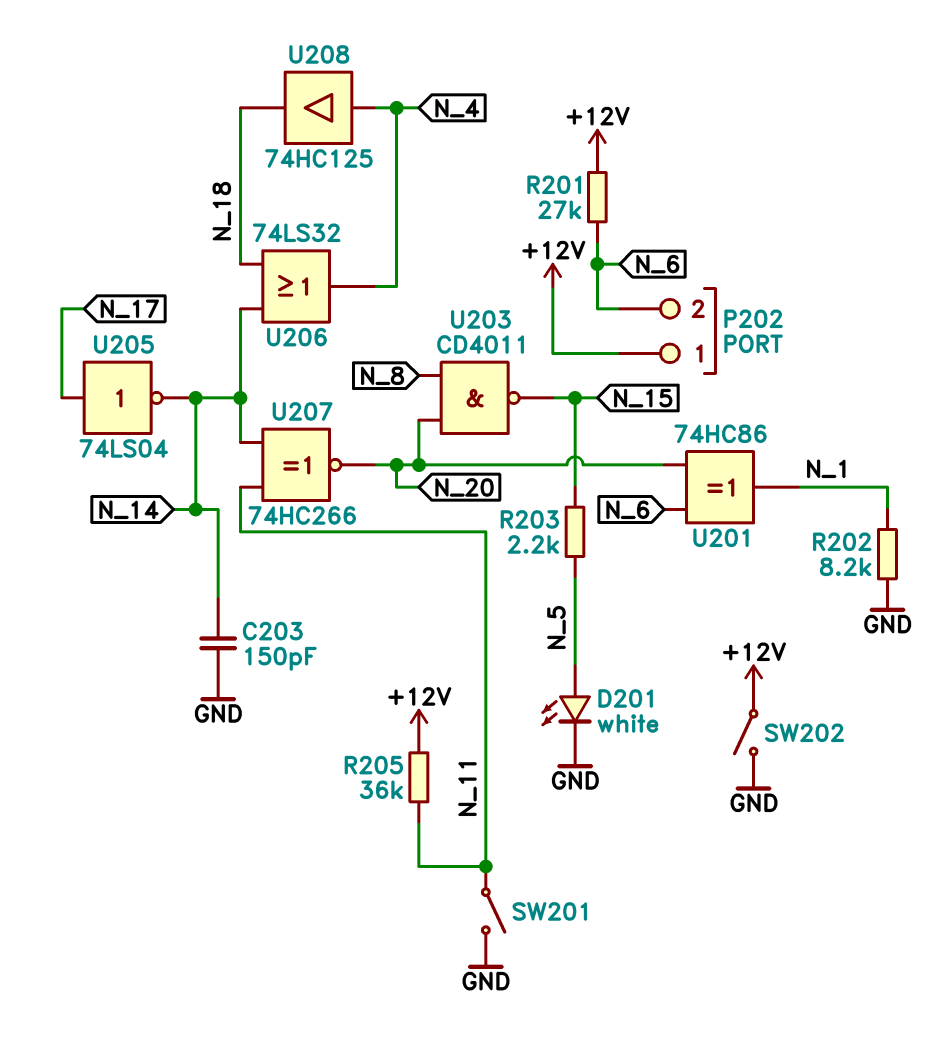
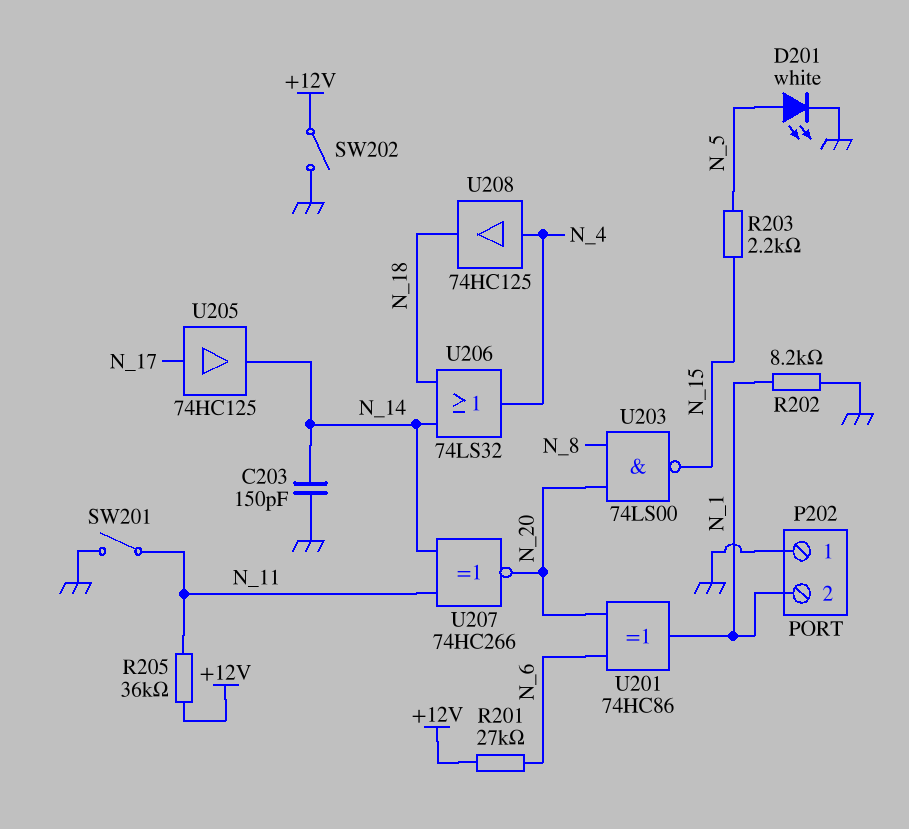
P202 pin 1: +12V -> GND
P202 pin 2: N_6 -> N_1
U203: NAND CD4011 (in N_8, in N_20, out N_15) -> NAND 74LS00 (in N_8, in N_20, out N_15)
U205: NOT 74LS04 (in N_17, out N_14) -> buffer 74HC125 (in N_17, out N_14)

